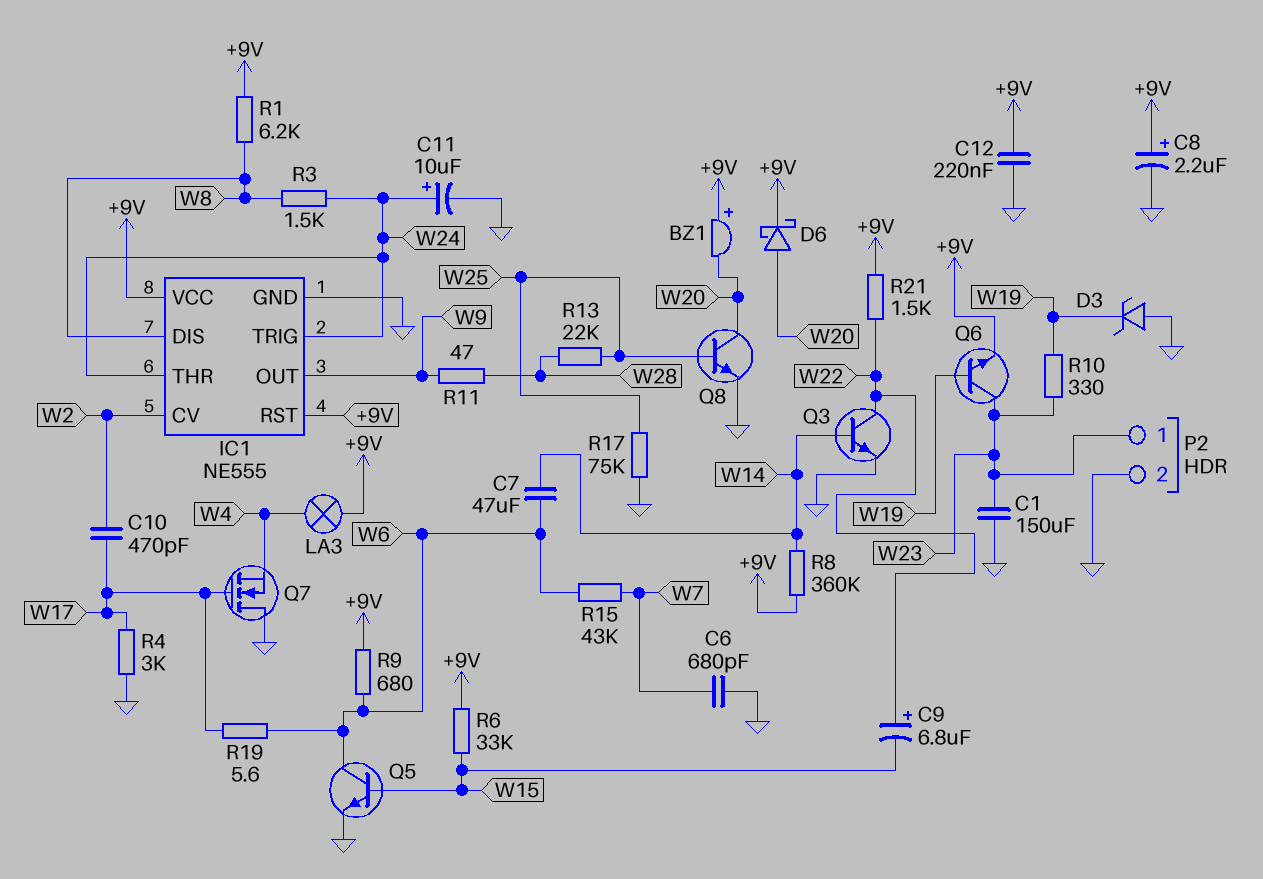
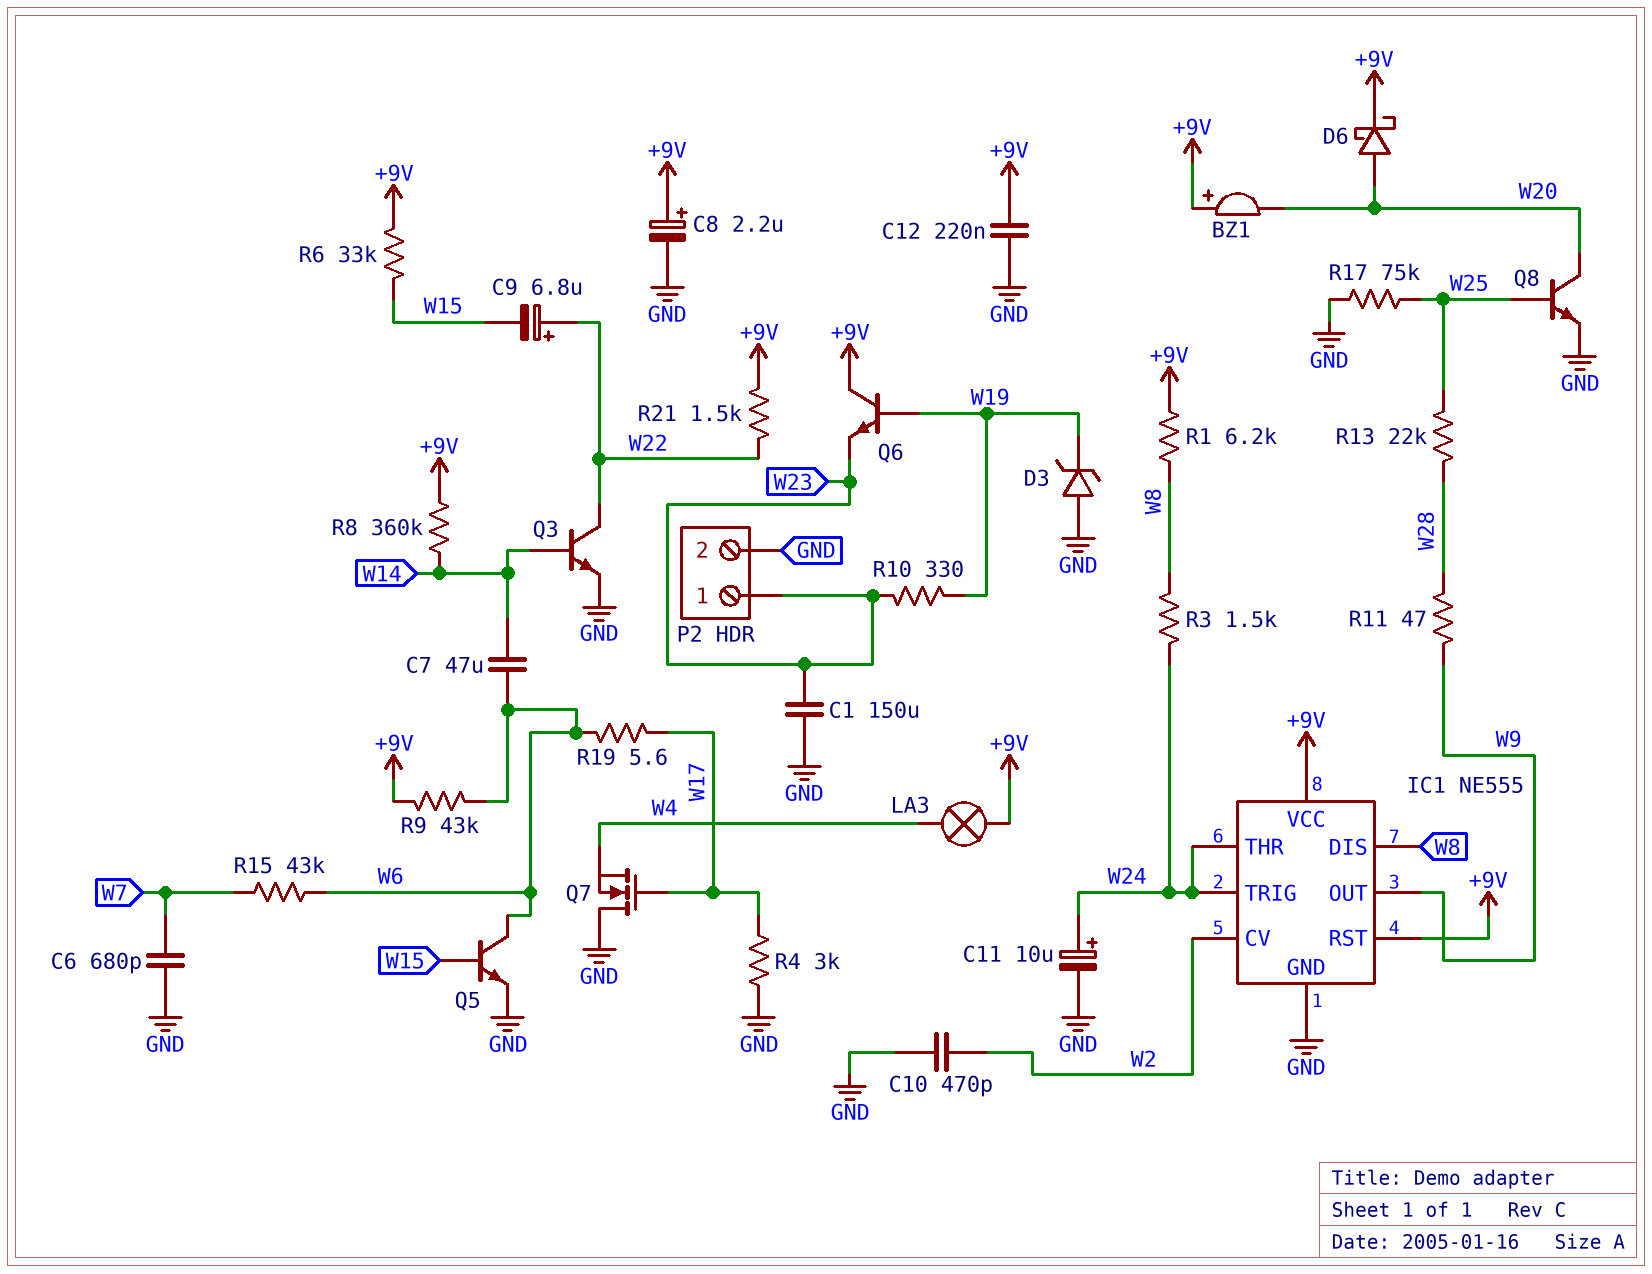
C10: 470pF (W2, W17) -> 470pF (GND, W2)
Q6: NPN (B W19, C W23, E +9V) -> NPN (B W19, C +9V, E W23)
R9: 680 (+9V, W6) -> 43k (+9V, W6)

